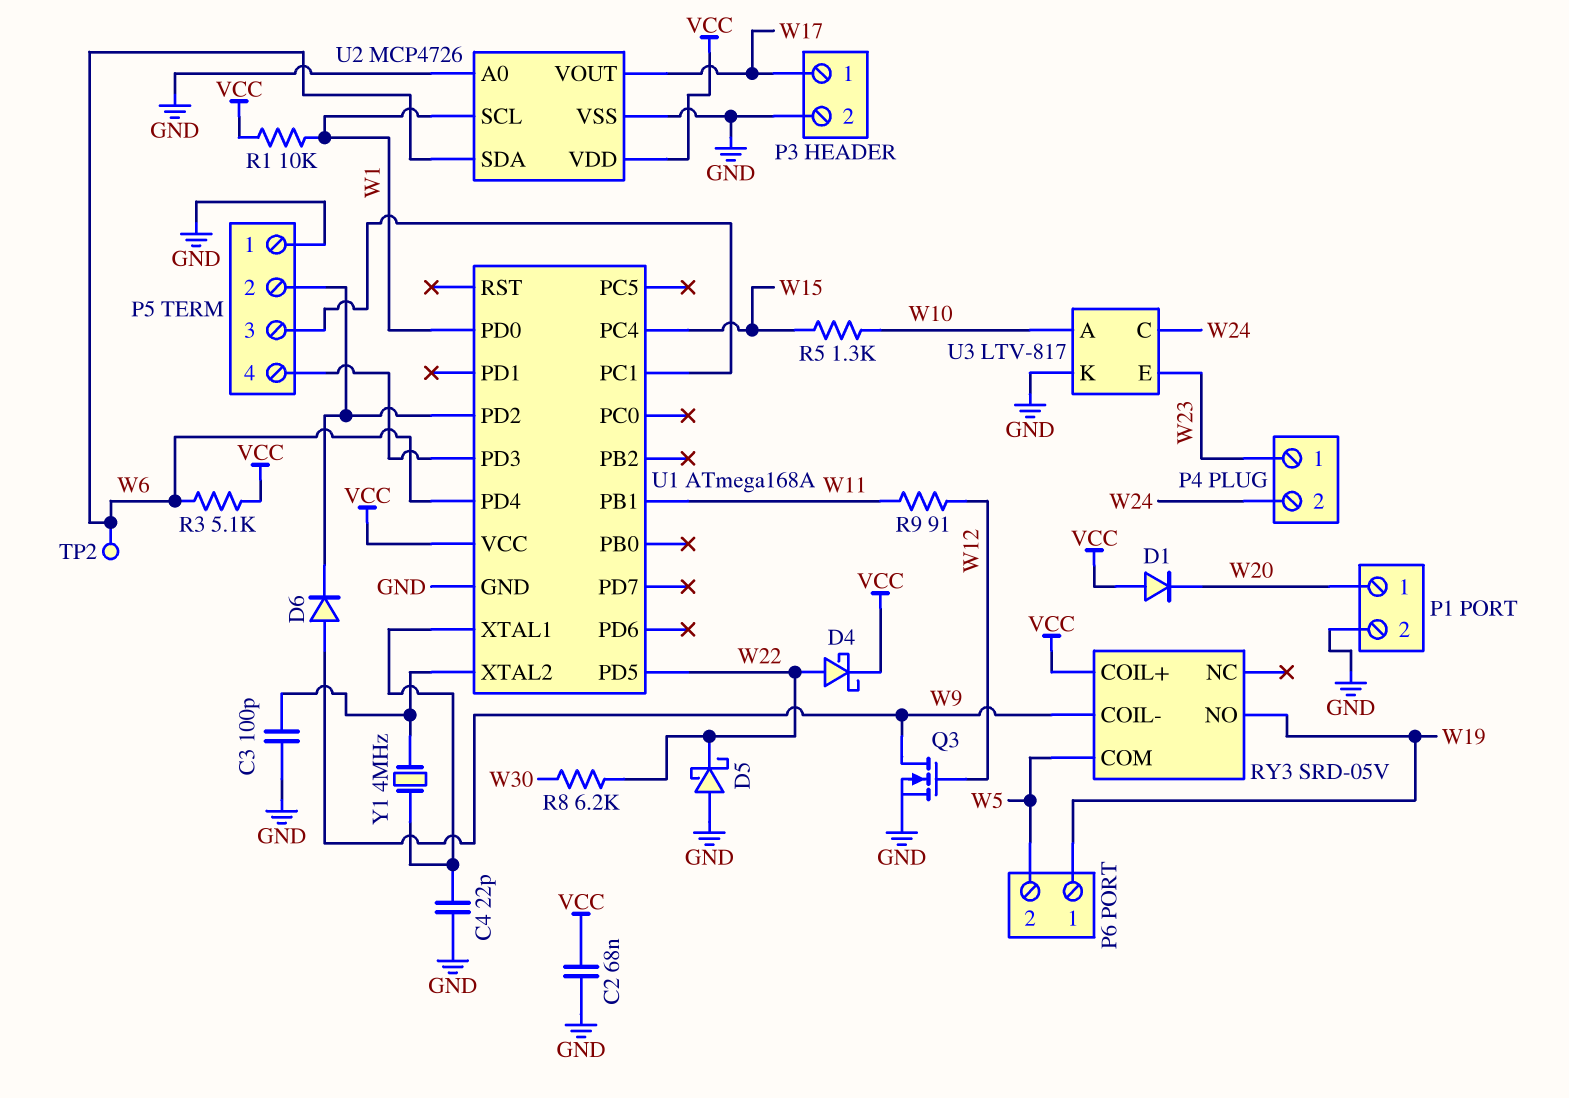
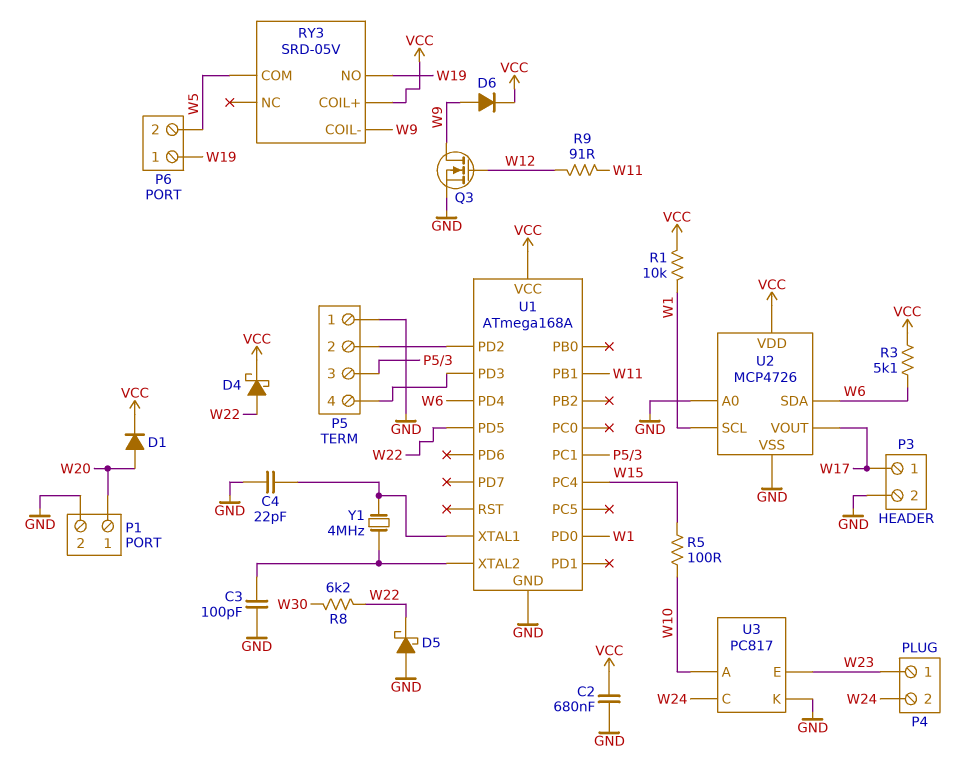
C2: 68nF (GND, VCC) -> 680nF (GND, VCC)
D1: diode (A VCC, K W20) -> diode (A W20, K VCC)
D6: diode (A W9, K P5/2) -> diode (A W9, K VCC)
R5: 1.3k (W10, W15) -> 100 (W10, W15)
TP2: test point (W6) -> none
U3: LTV-817 -> PC817

